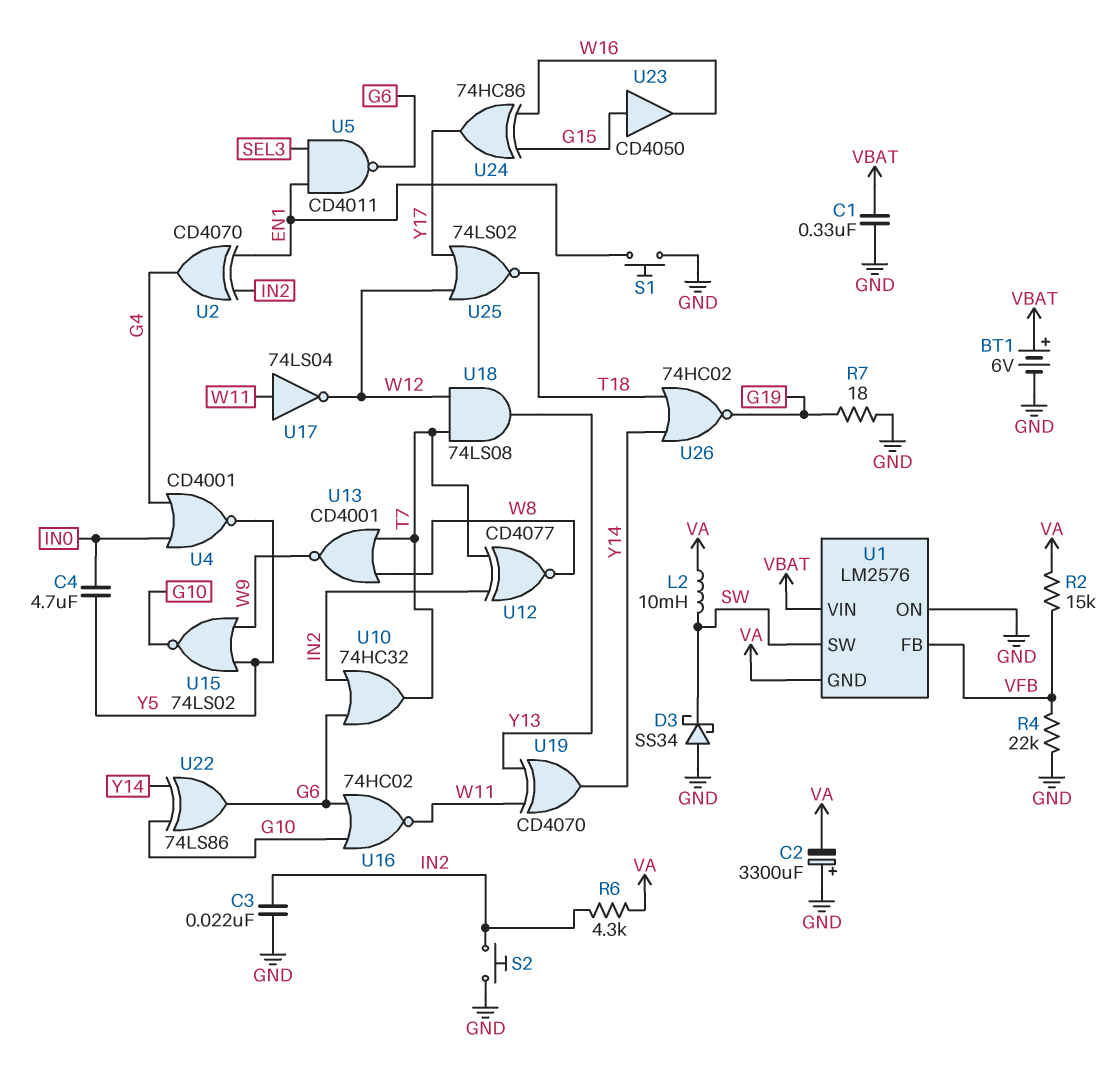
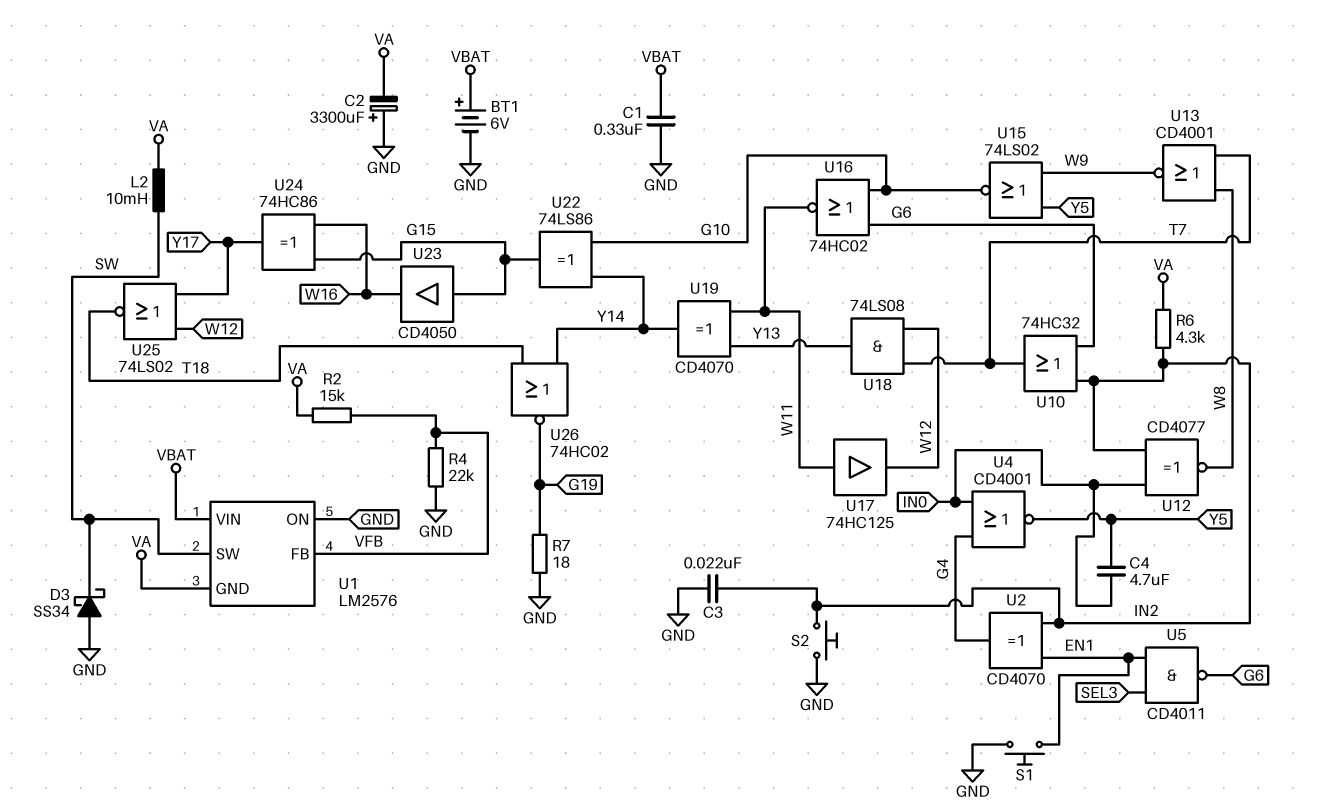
U12: XNOR CD4077 (in IN2, in T7, out W8) -> XNOR CD4077 (in IN0, in IN2, out W8)
U17: NOT 74LS04 (in W11, out W12) -> buffer 74HC125 (in W11, out W12)
U22: XOR 74LS86 (in G10, in Y14, out G6) -> XOR 74LS86 (in G10, in Y14, out G15)

